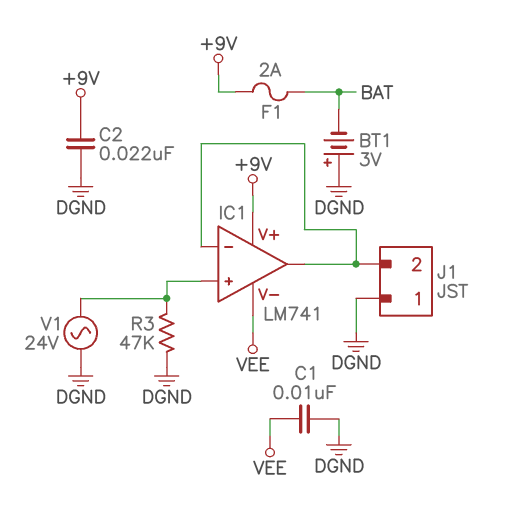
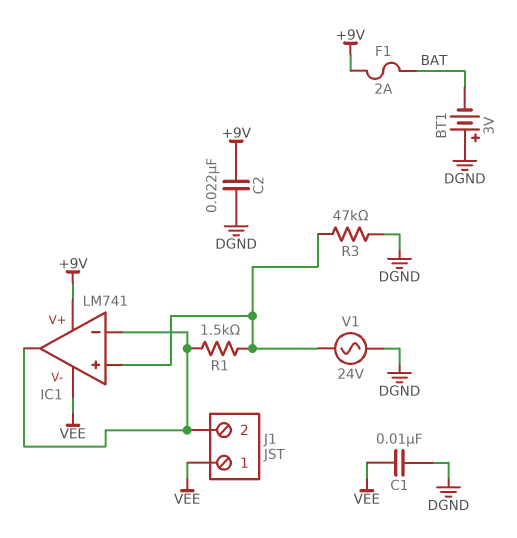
J1 pin 1: DGND -> VEE
R1: none -> 1.5k (IC1/in+, IC1/in-)

